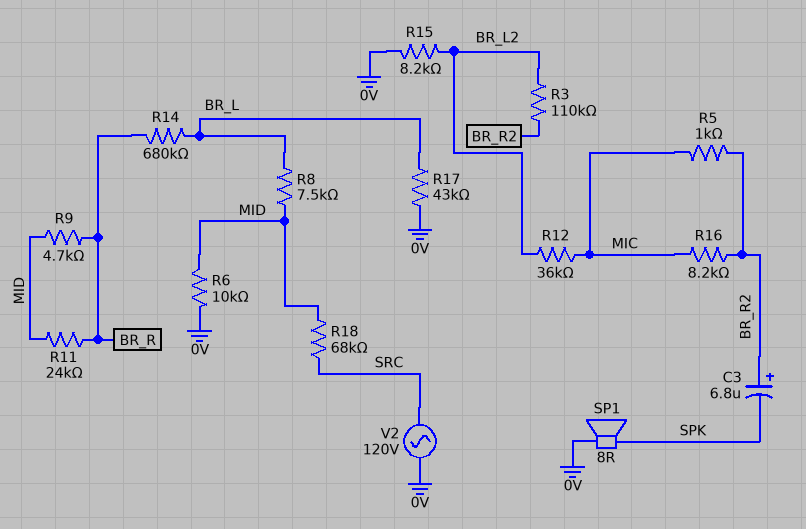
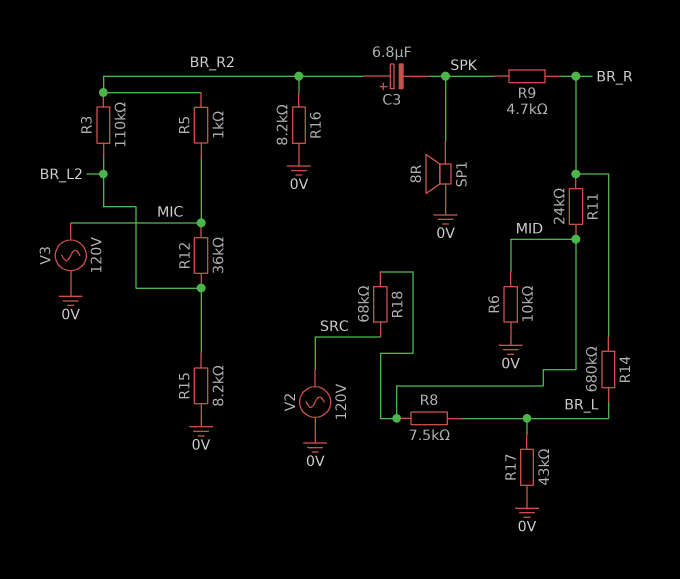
R9: 4.7k (BR_R, MID) -> 4.7k (BR_R, SPK)
R16: 8.2k (BR_R2, MIC) -> 8.2k (0V, BR_R2)
V3: none -> AC 120V (0V, MIC)

